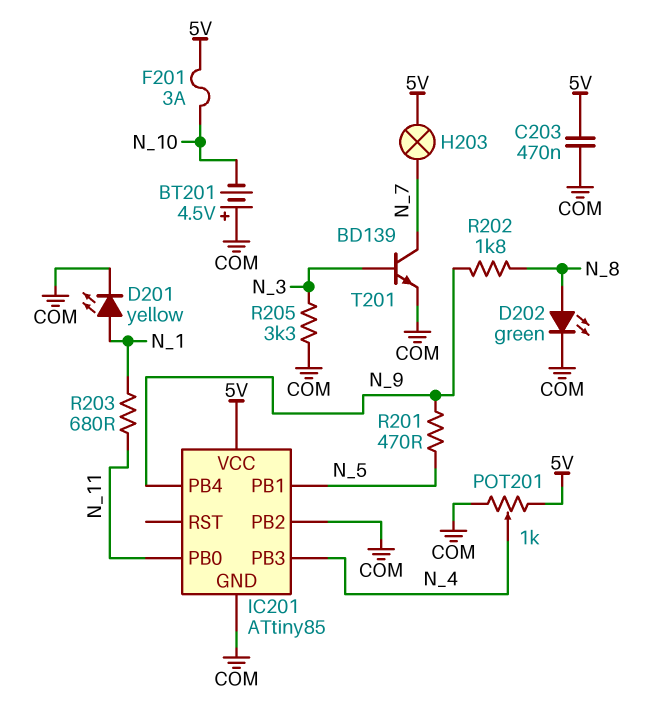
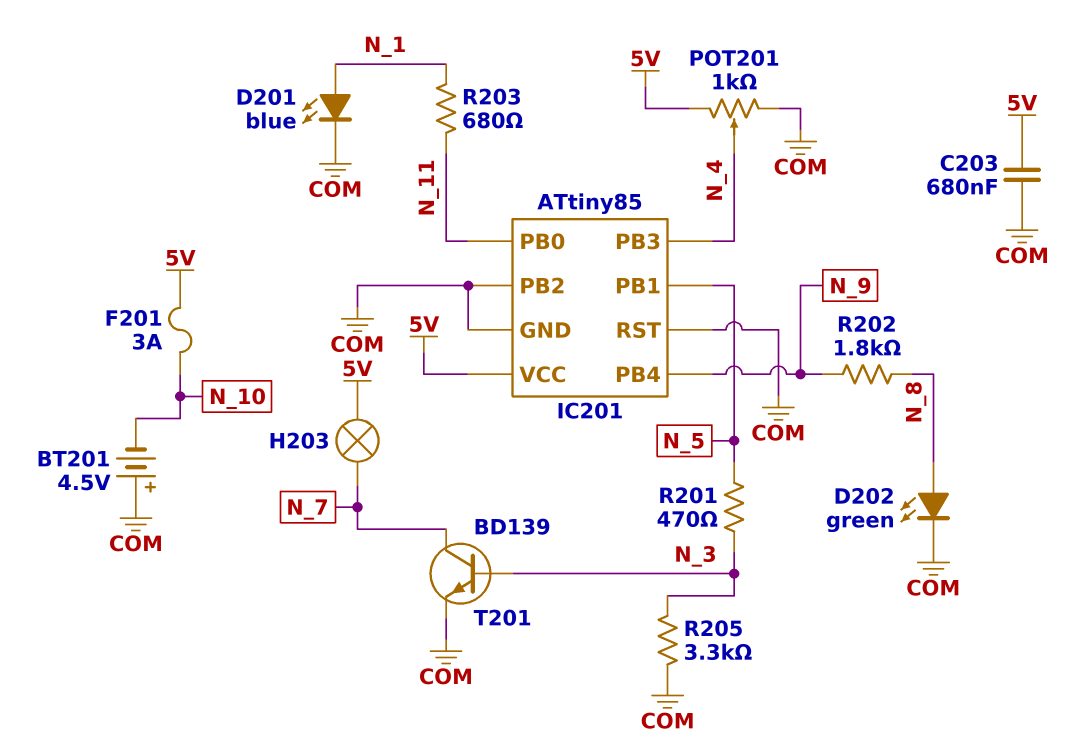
C203: 470nF (5V, COM) -> 680nF (5V, COM)
D201: LED yellow (A N_1, K COM) -> LED blue (A N_1, K COM)
IC201 pin RST: none -> COM
R201: 470 (N_5, N_9) -> 470 (N_3, N_5)

